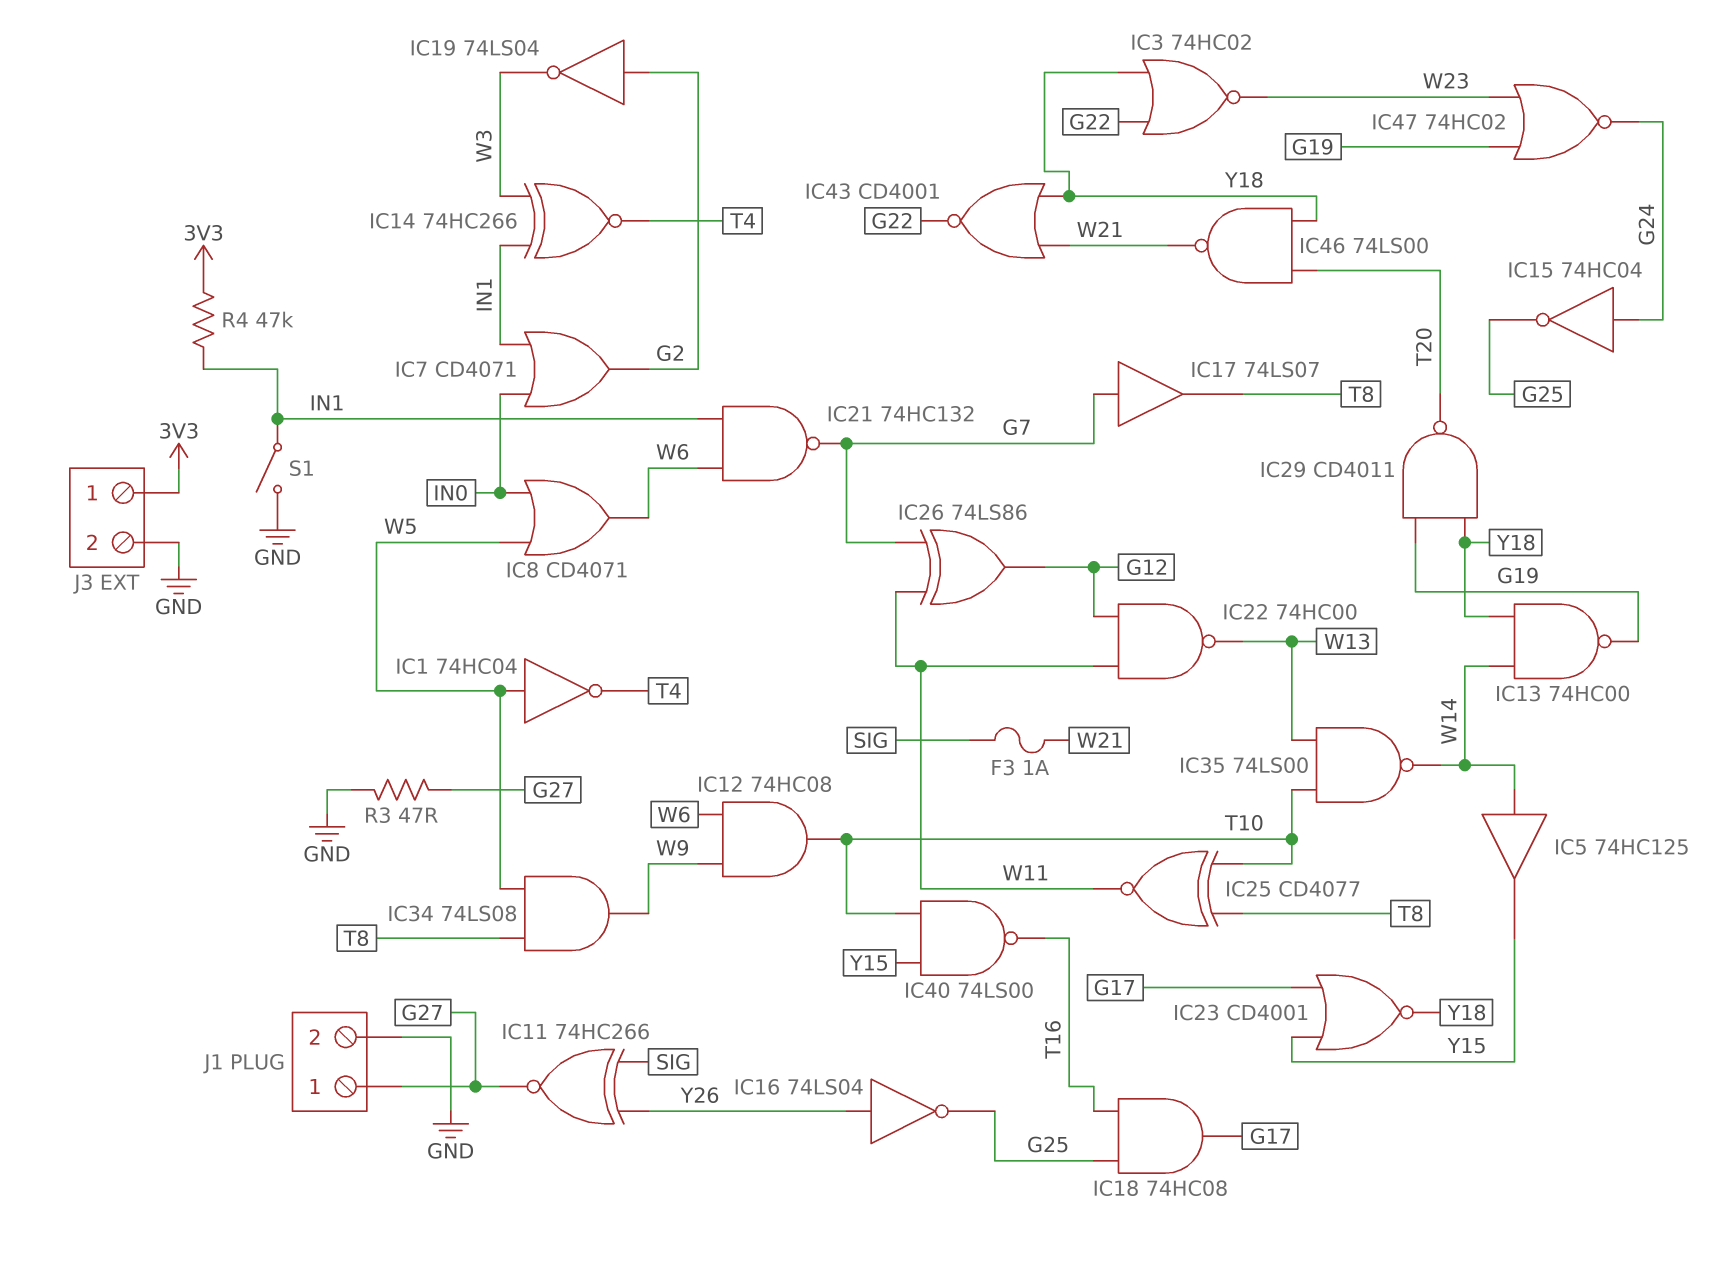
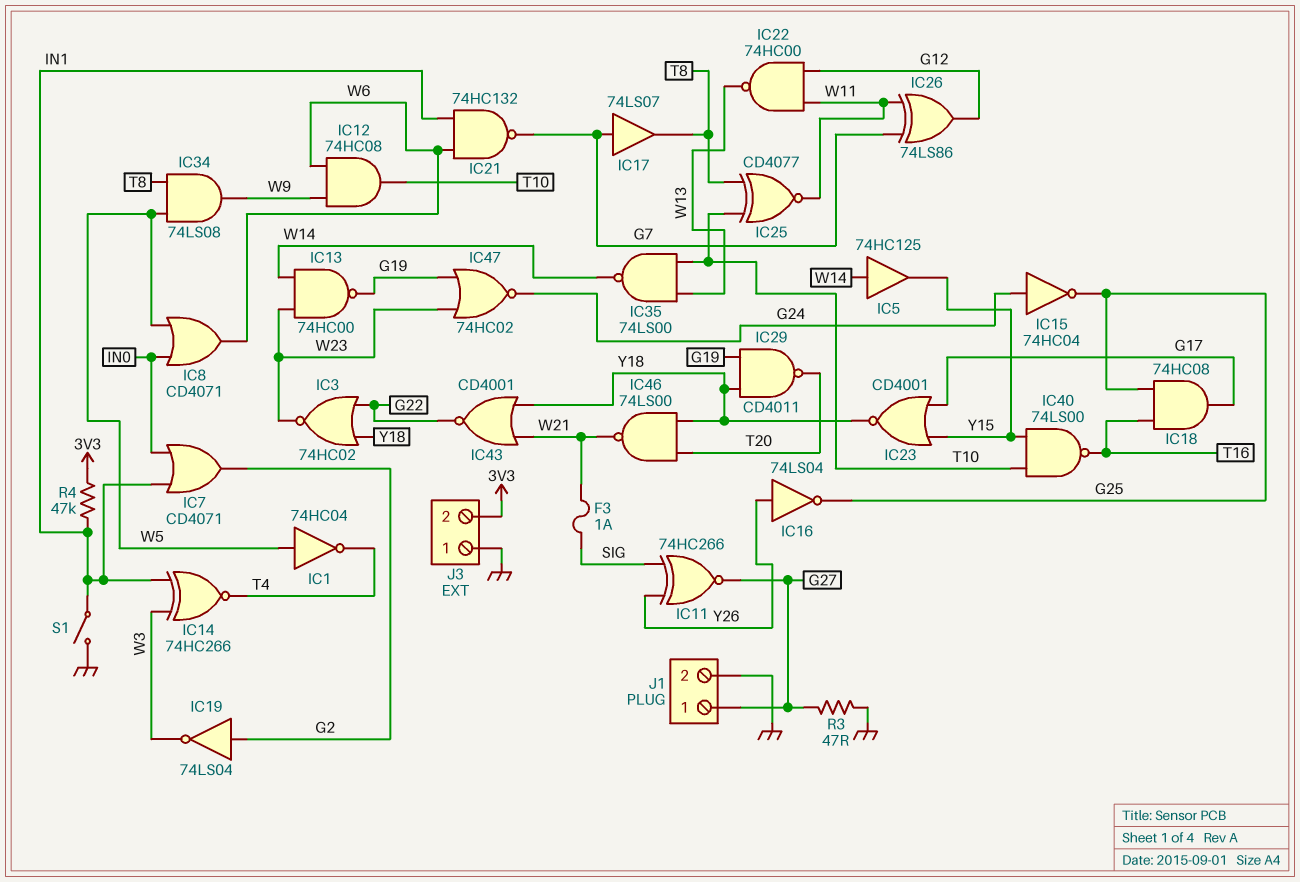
IC13: NAND 74HC00 (in W14, in Y18, out G19) -> NAND 74HC00 (in W14, in W23, out G19)
J3 pin 1: 3V3 -> GND
J3 pin 2: GND -> 3V3

